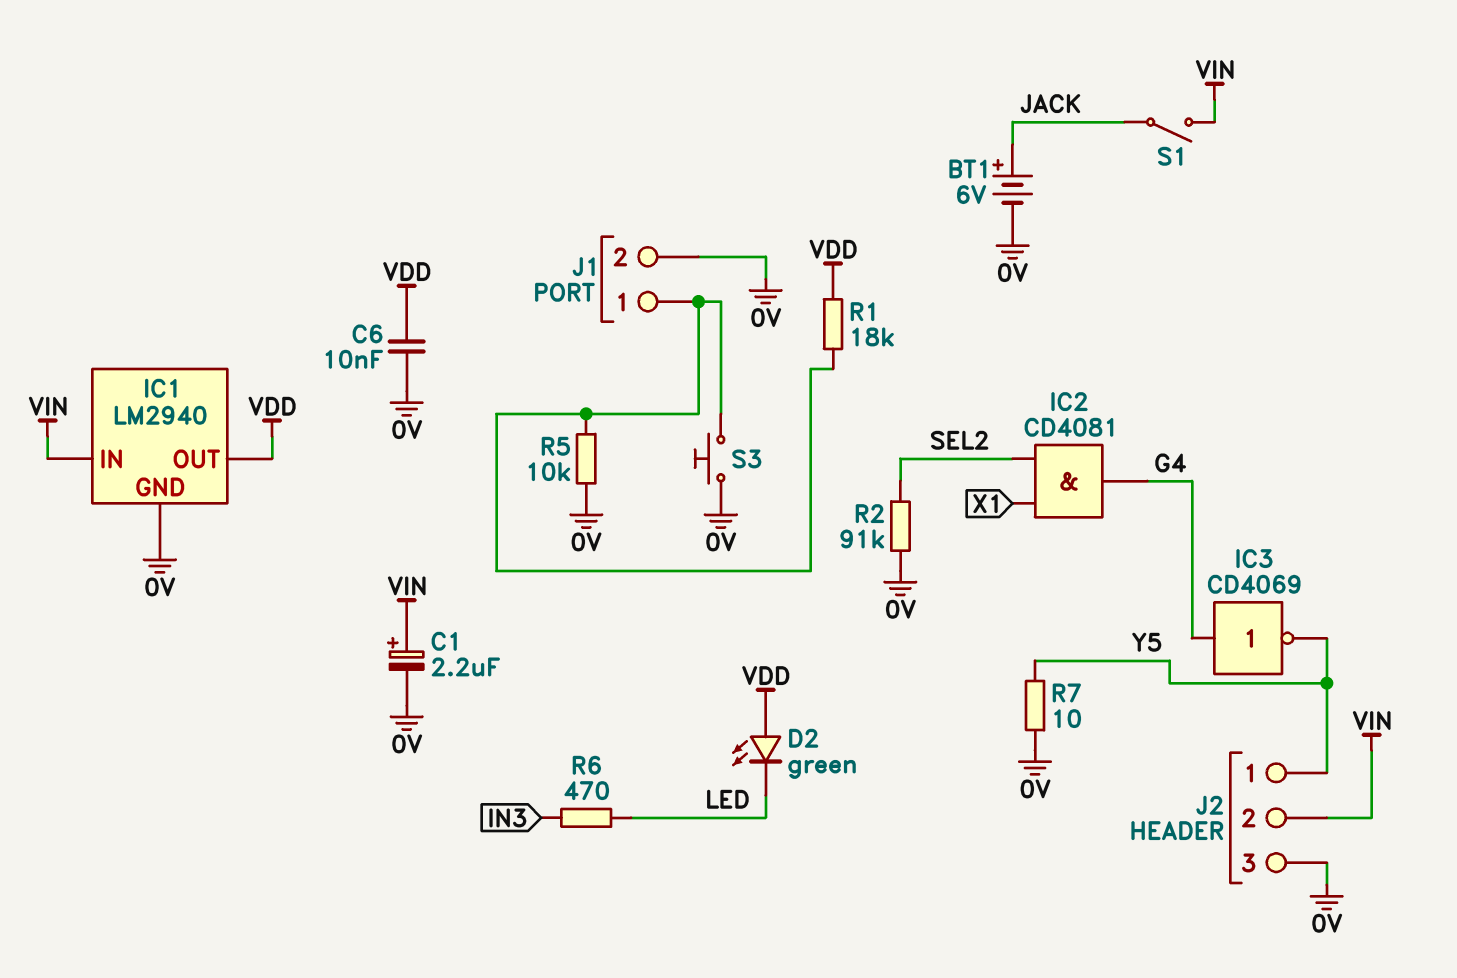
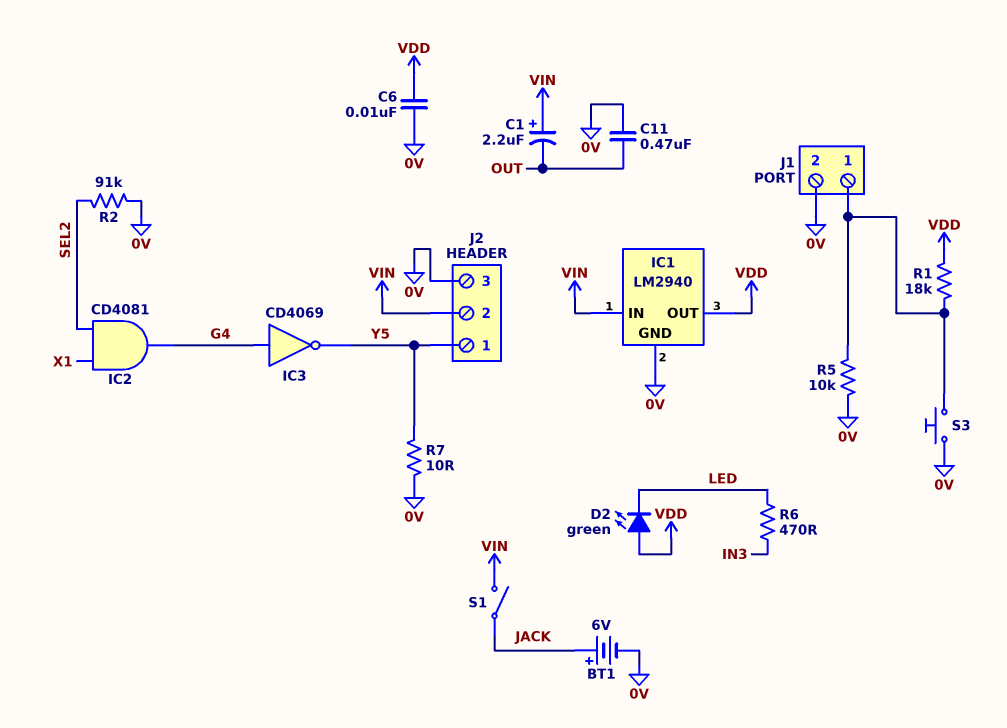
C1: 2.2uF (plus VIN, minus 0V) -> 2.2uF (plus VIN, minus OUT)
C11: none -> 470nF (0V, OUT)

